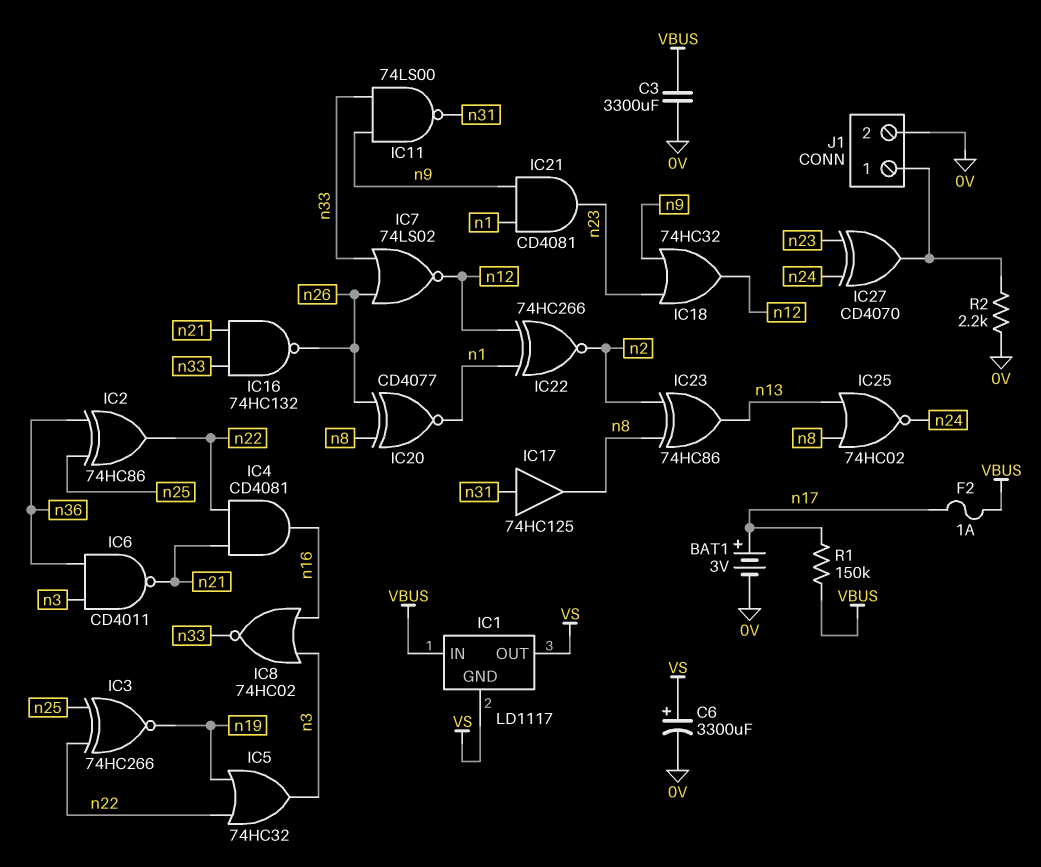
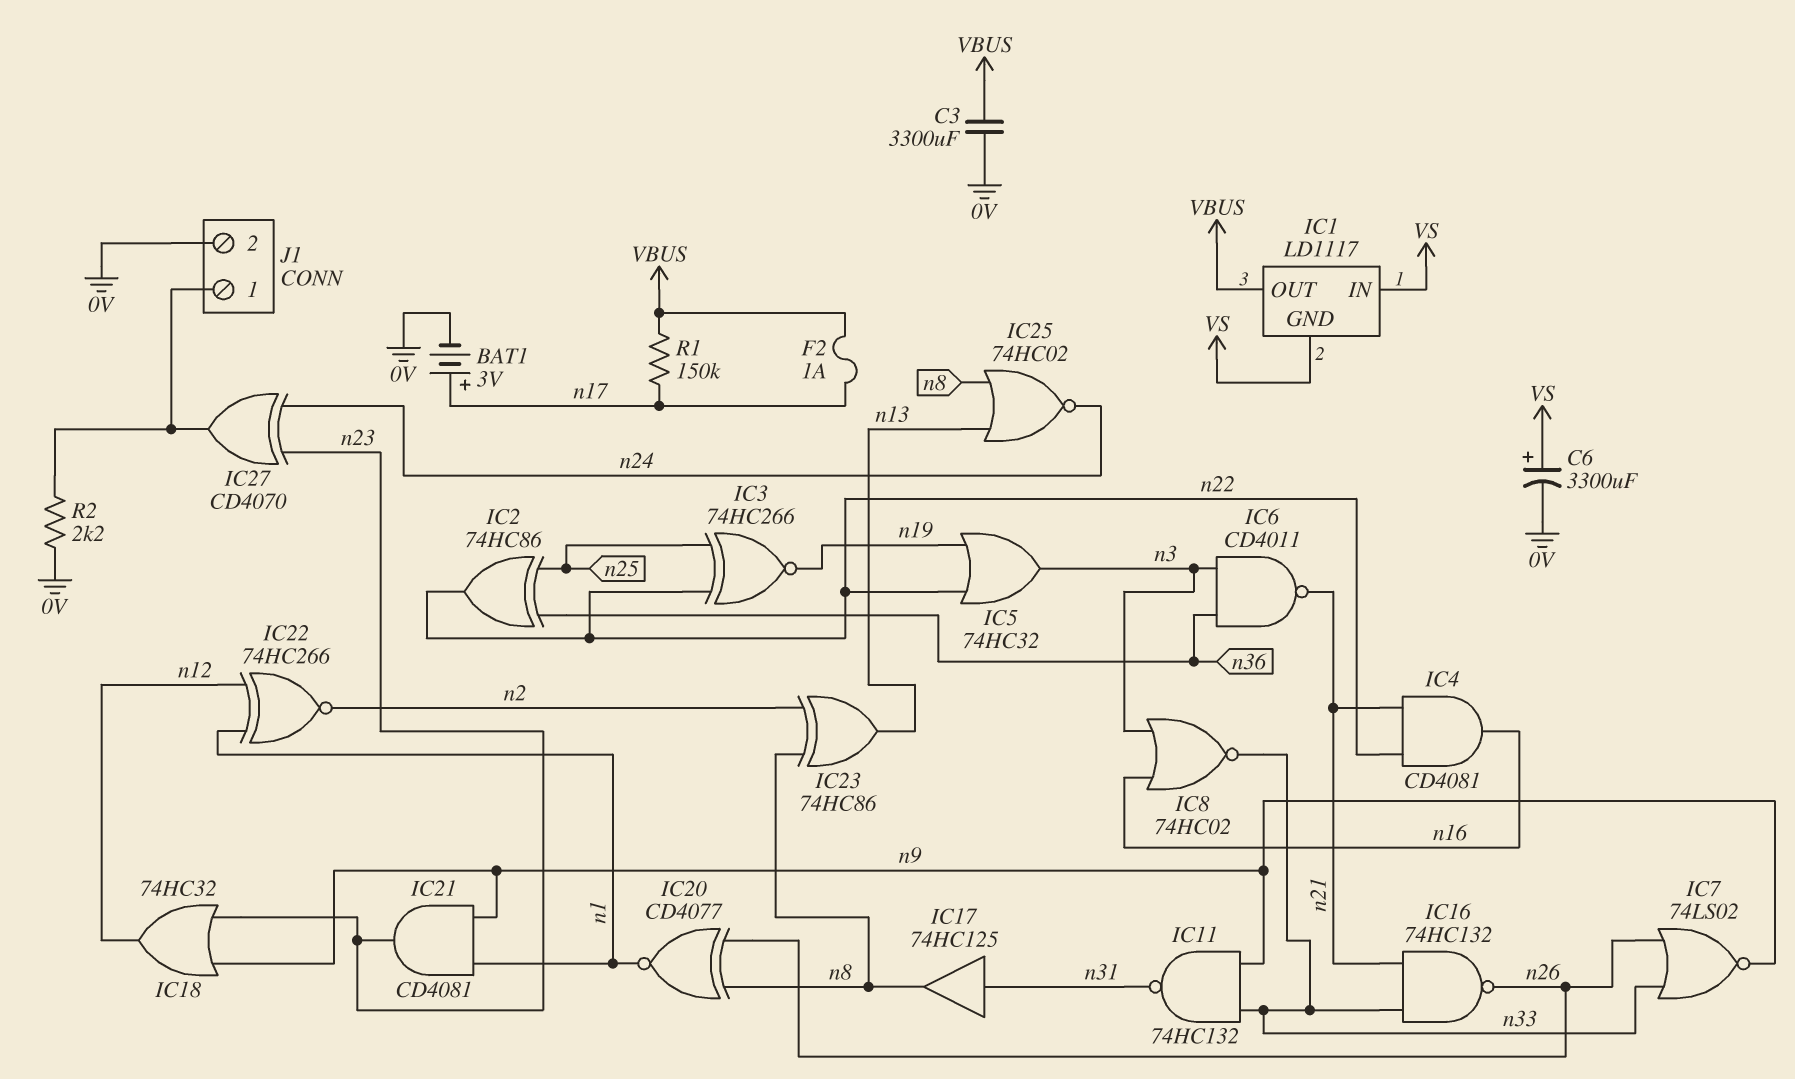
IC1 pin IN: VBUS -> VS
IC1 pin OUT: VS -> VBUS
IC7: NOR 74LS02 (in n26, in n33, out n12) -> NOR 74LS02 (in n26, in n33, out n9)
IC11: NAND 74LS00 (in n9, in n33, out n31) -> NAND 74HC132 (in n9, in n33, out n31)

